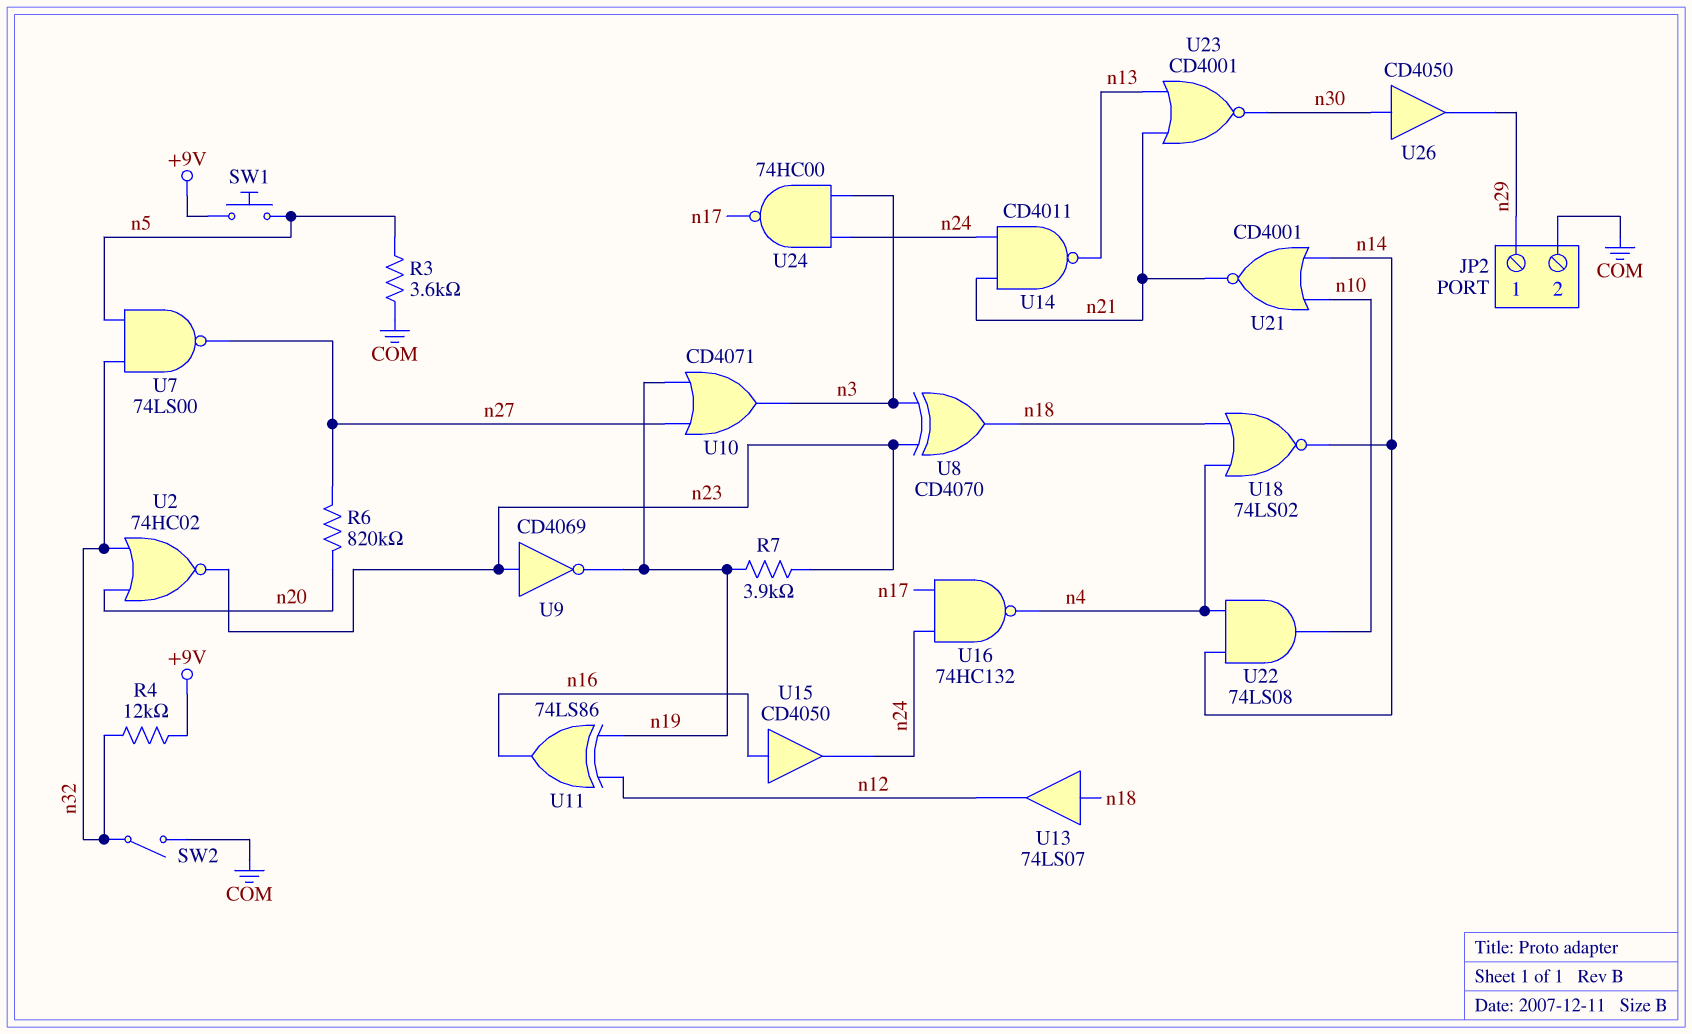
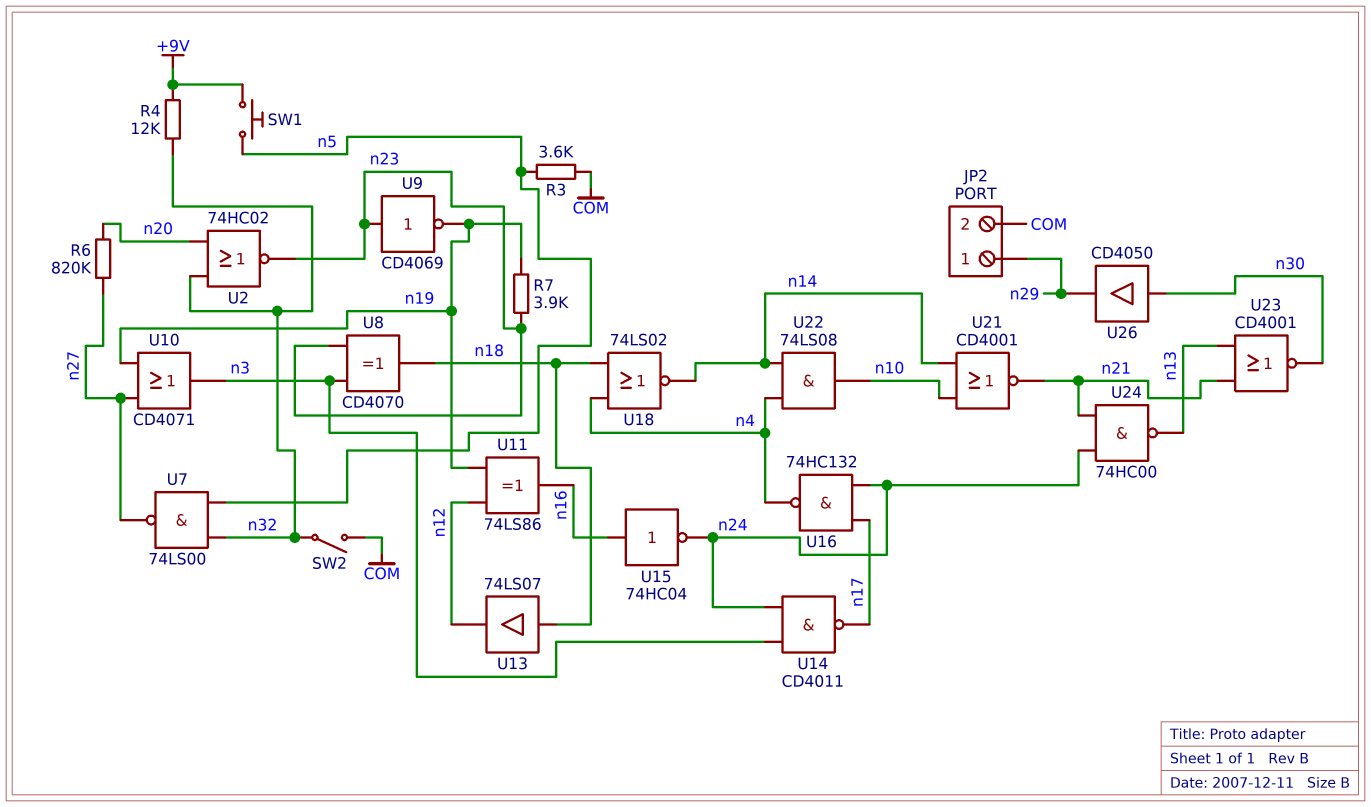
U14: NAND CD4011 (in n21, in n24, out n13) -> NAND CD4011 (in n3, in n24, out n17)
U15: buffer CD4050 (in n16, out n24) -> NOT 74HC04 (in n16, out n24)
U24: NAND 74HC00 (in n3, in n24, out n17) -> NAND 74HC00 (in n21, in n24, out n13)

